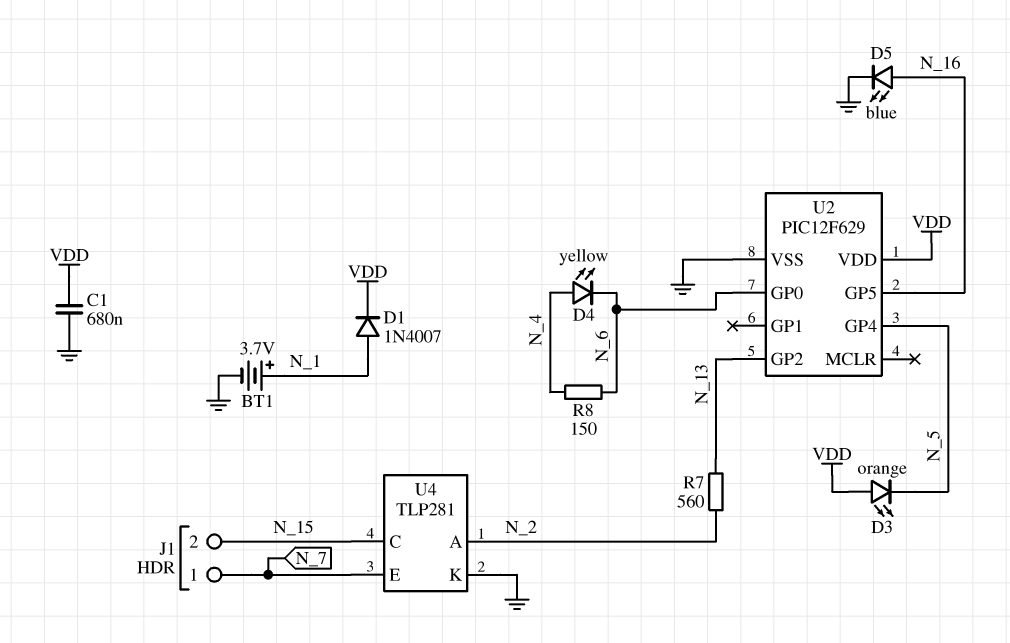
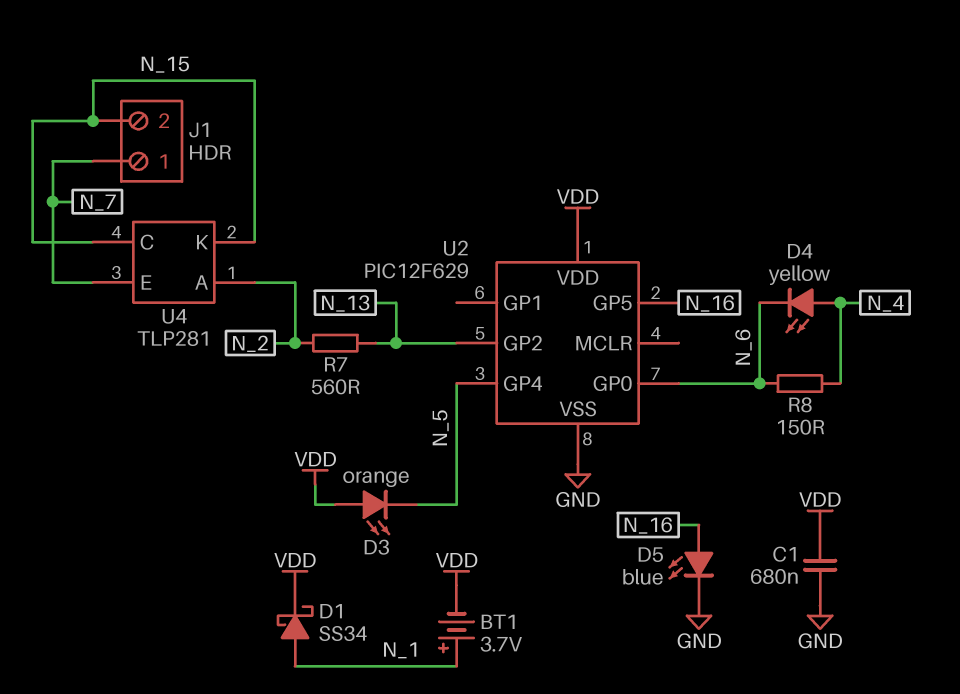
BT1: 3.7V (plus N_1, minus GND) -> 3.7V (plus N_1, minus VDD)
D1: diode 1N4007 (A N_1, K VDD) -> schottky SS34 (A N_1, K VDD)
U4 pin K: GND -> N_15

